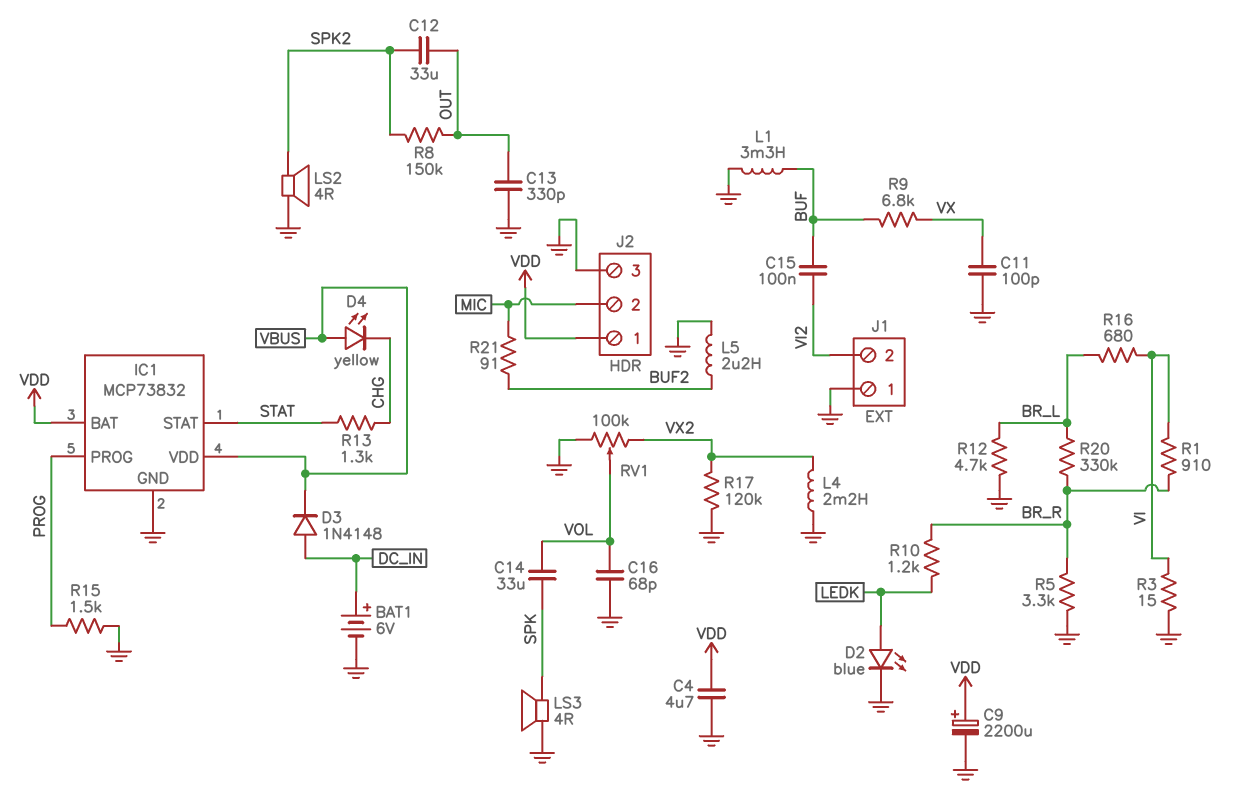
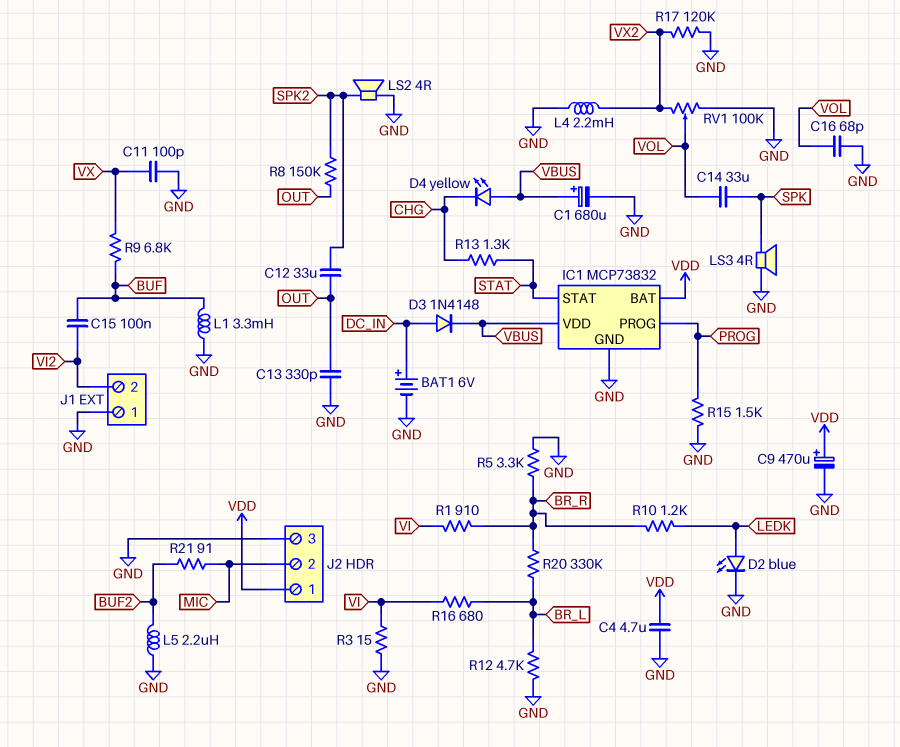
C1: none -> 680uF (plus VBUS, minus GND)
C9: 2200uF (plus VDD, minus GND) -> 470uF (plus VDD, minus GND)

